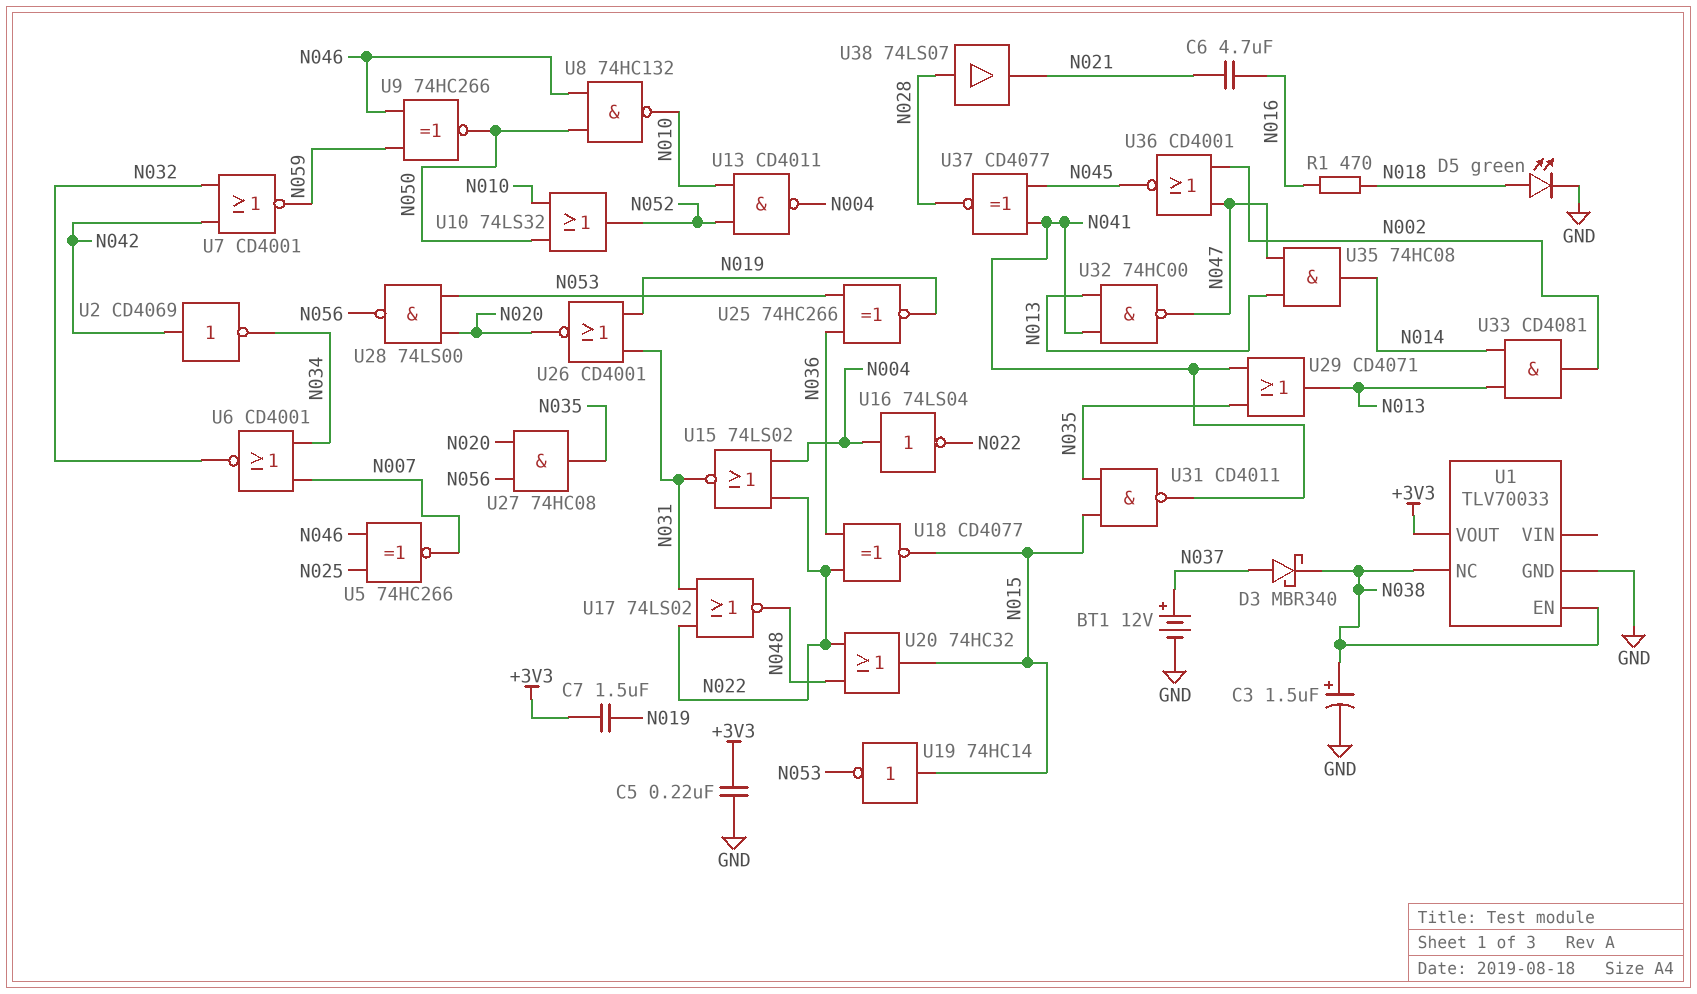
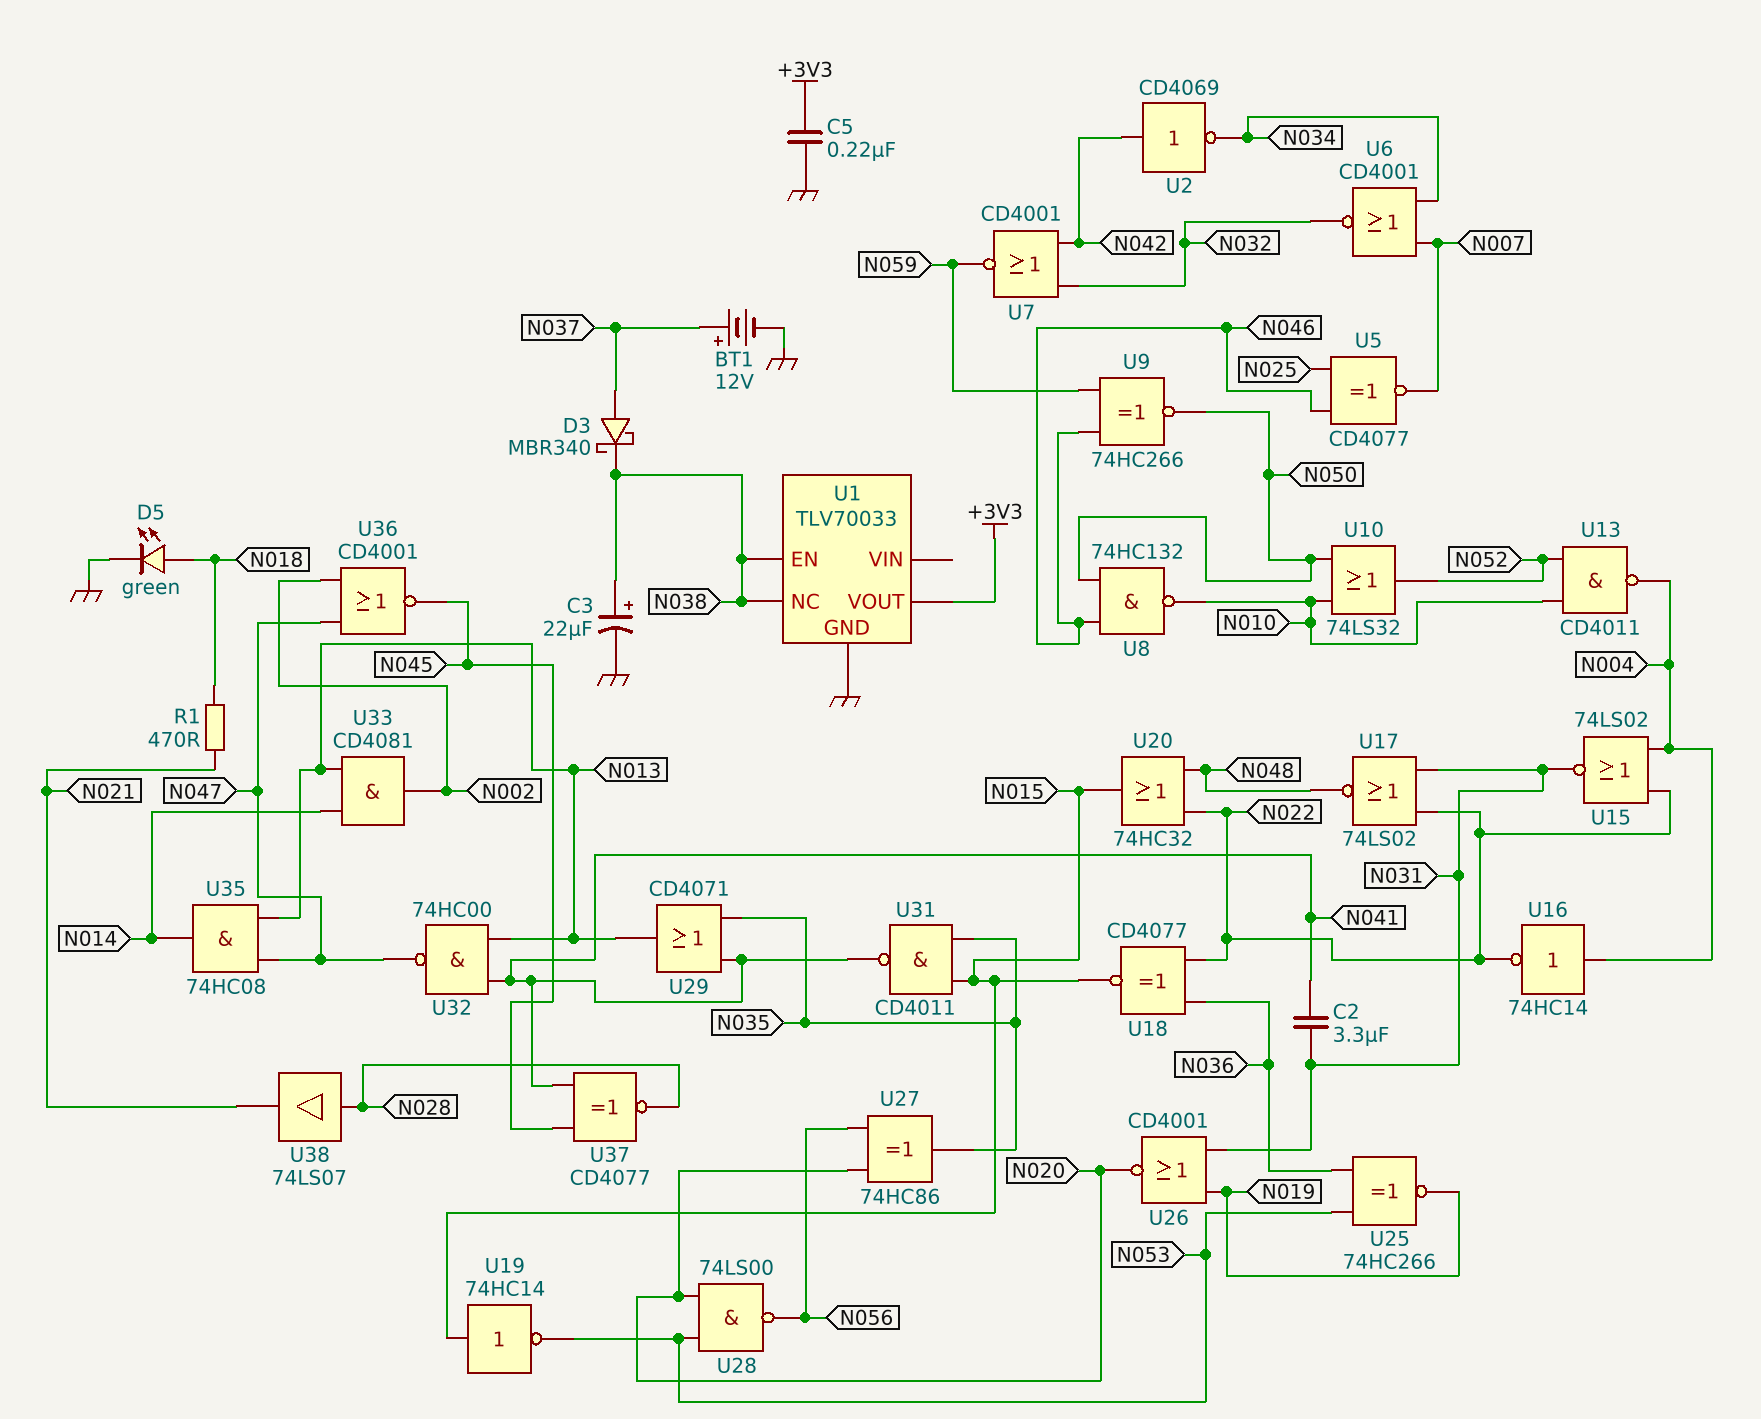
C2: none -> 3.3uF (N031, N041)
C3: 1.5uF (plus N038, minus GND) -> 22uF (plus N038, minus GND)
C6: 4.7uF (N016, N021) -> none
C7: 1.5uF (+3V3, N019) -> none
R1: 470 (N016, N018) -> 470 (N018, N021)
U5: XNOR 74HC266 (in N025, in N046, out N007) -> XNOR CD4077 (in N025, in N046, out N007)
U16: NOT 74LS04 (in N004, out N022) -> NOT 74HC14 (in N004, out N022)
U27: AND 74HC08 (in N020, in N056, out N035) -> XOR 74HC86 (in N020, in N056, out N035)

